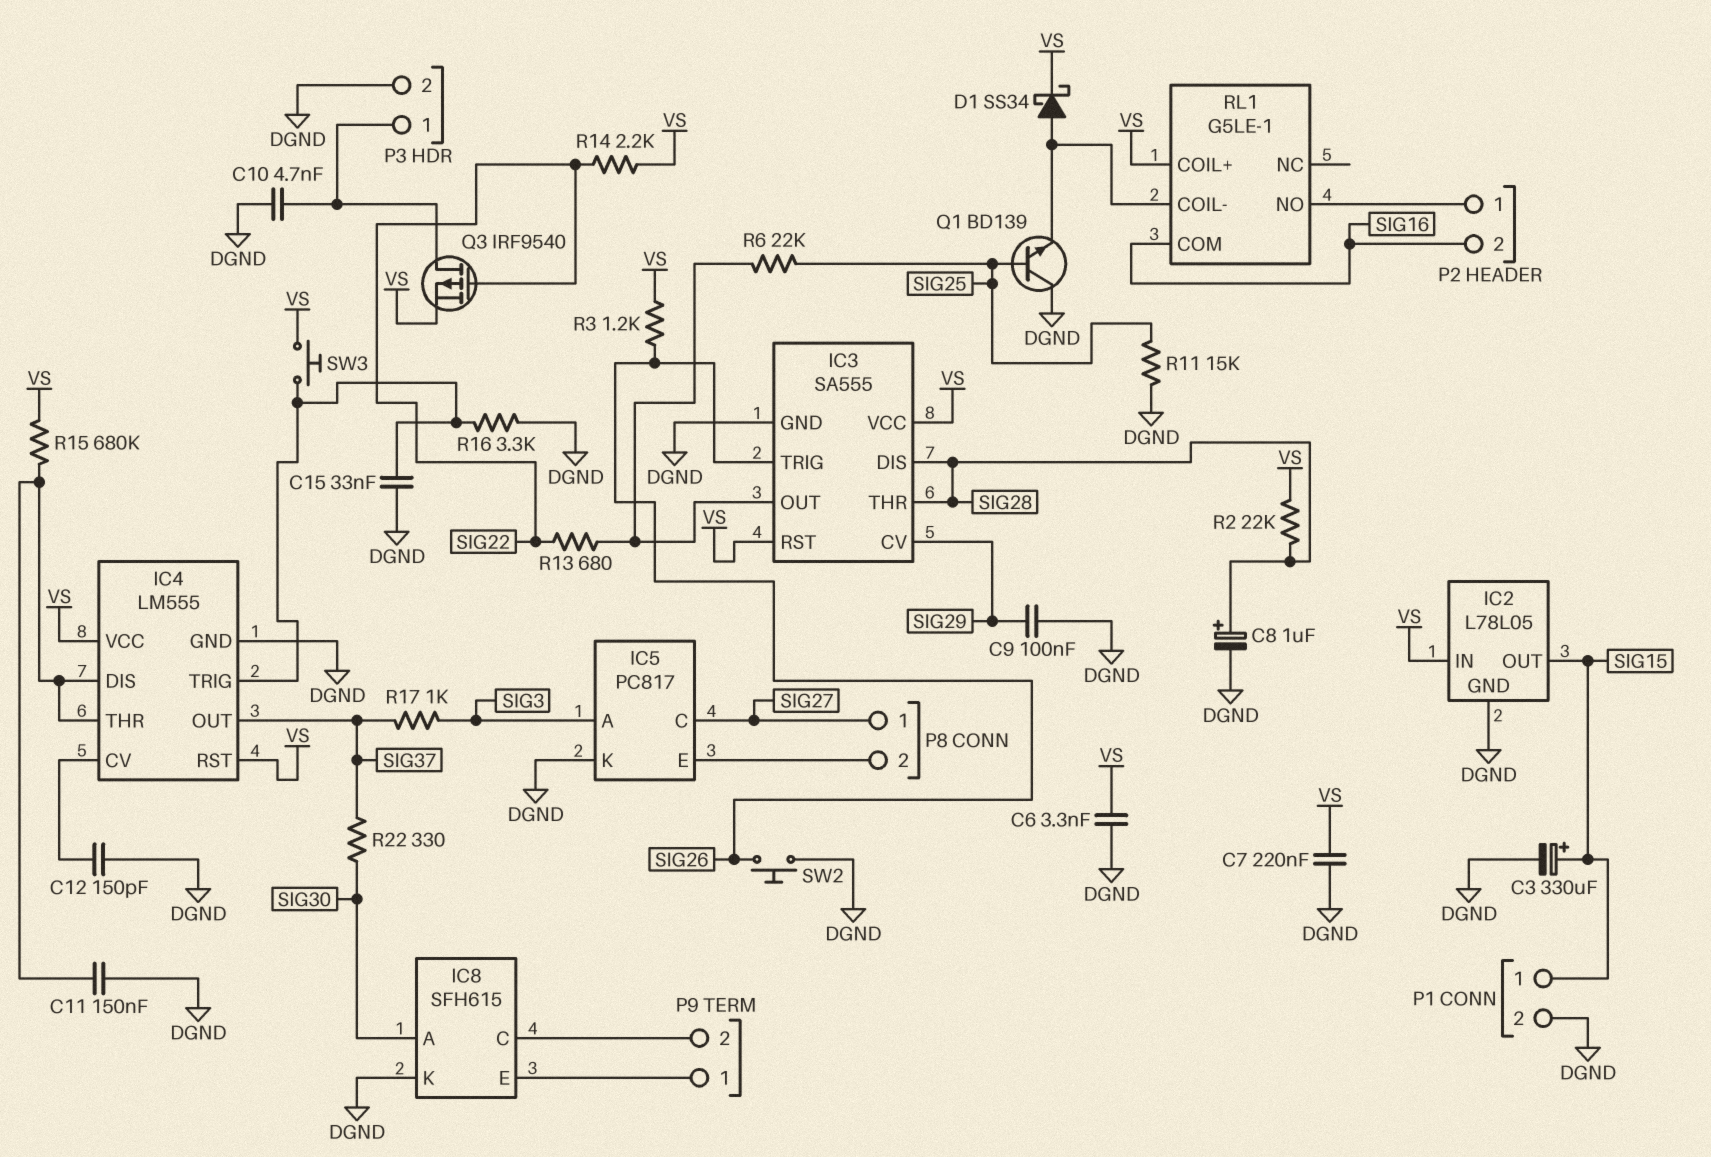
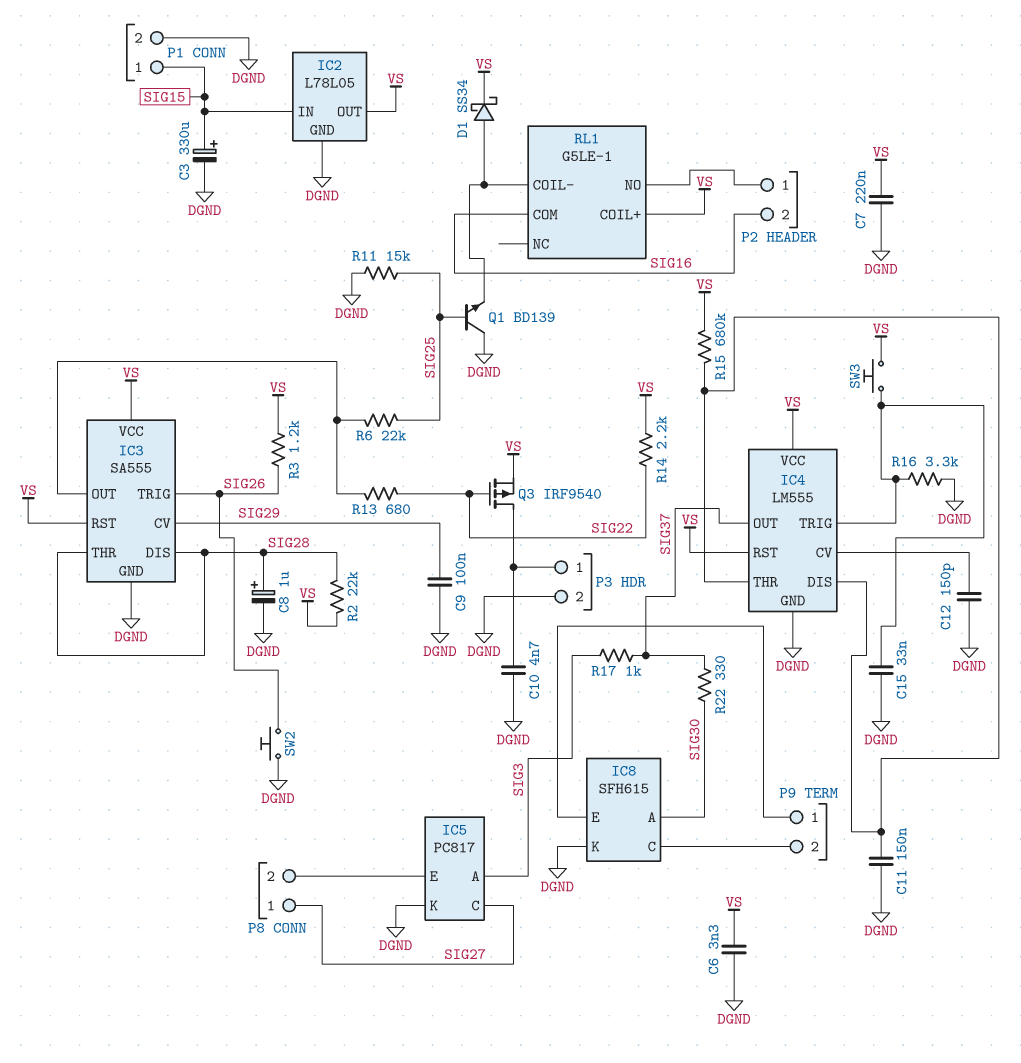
IC2 pin IN: VS -> SIG15
IC2 pin OUT: SIG15 -> VS

